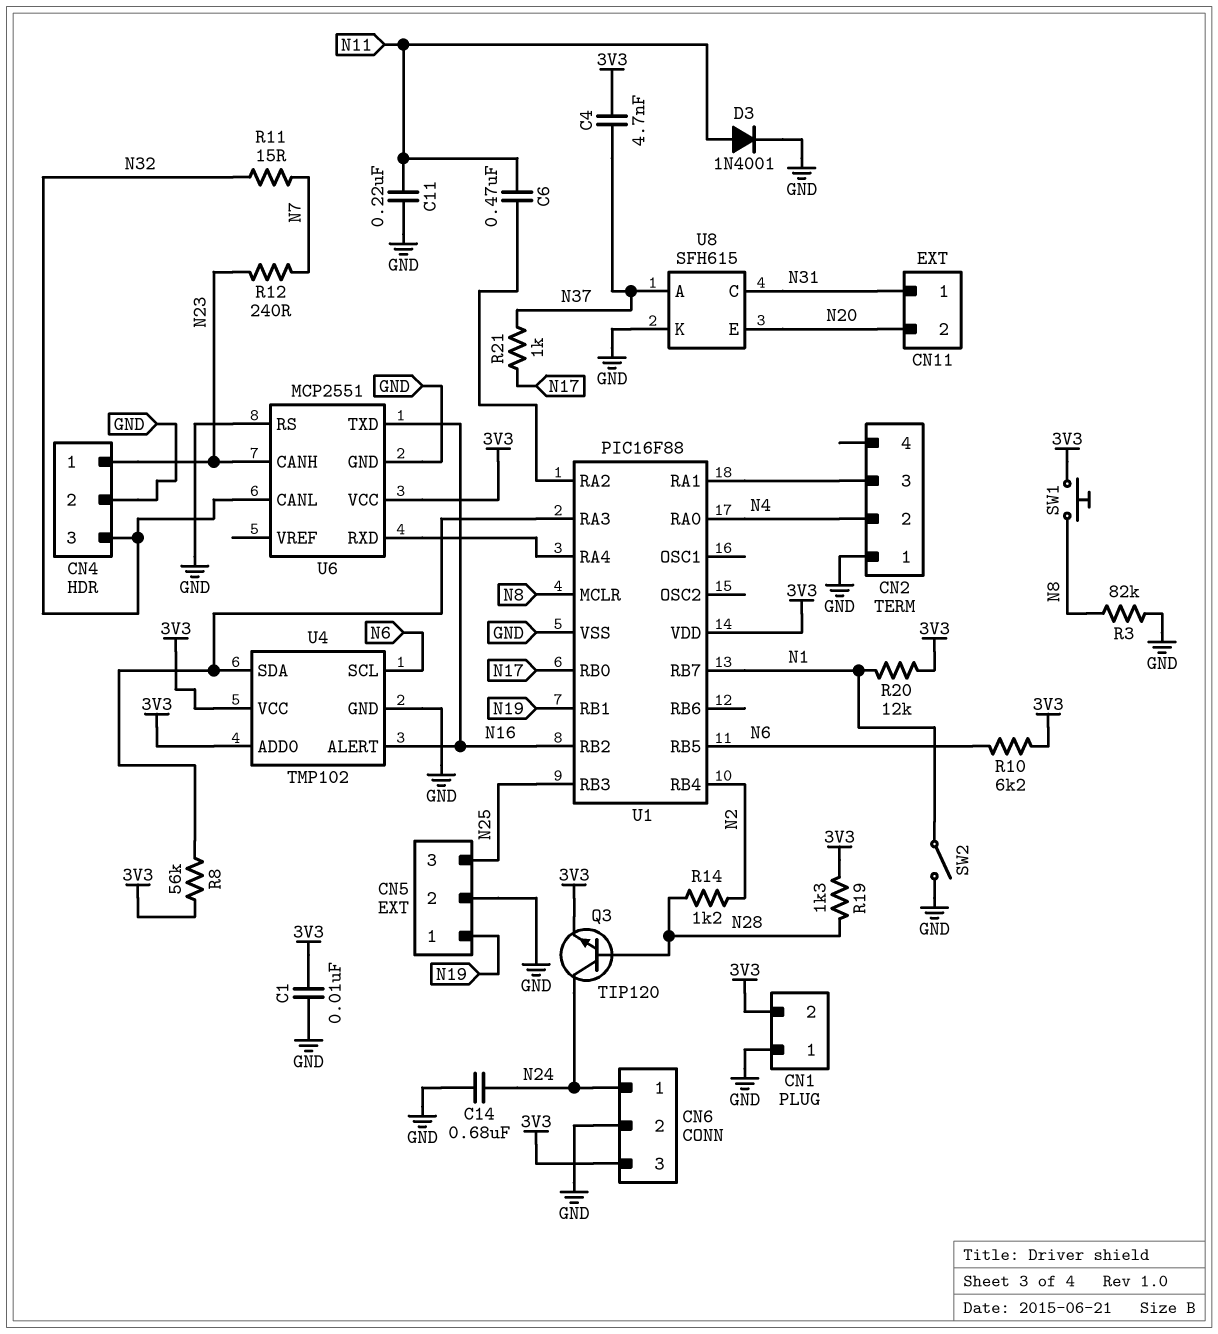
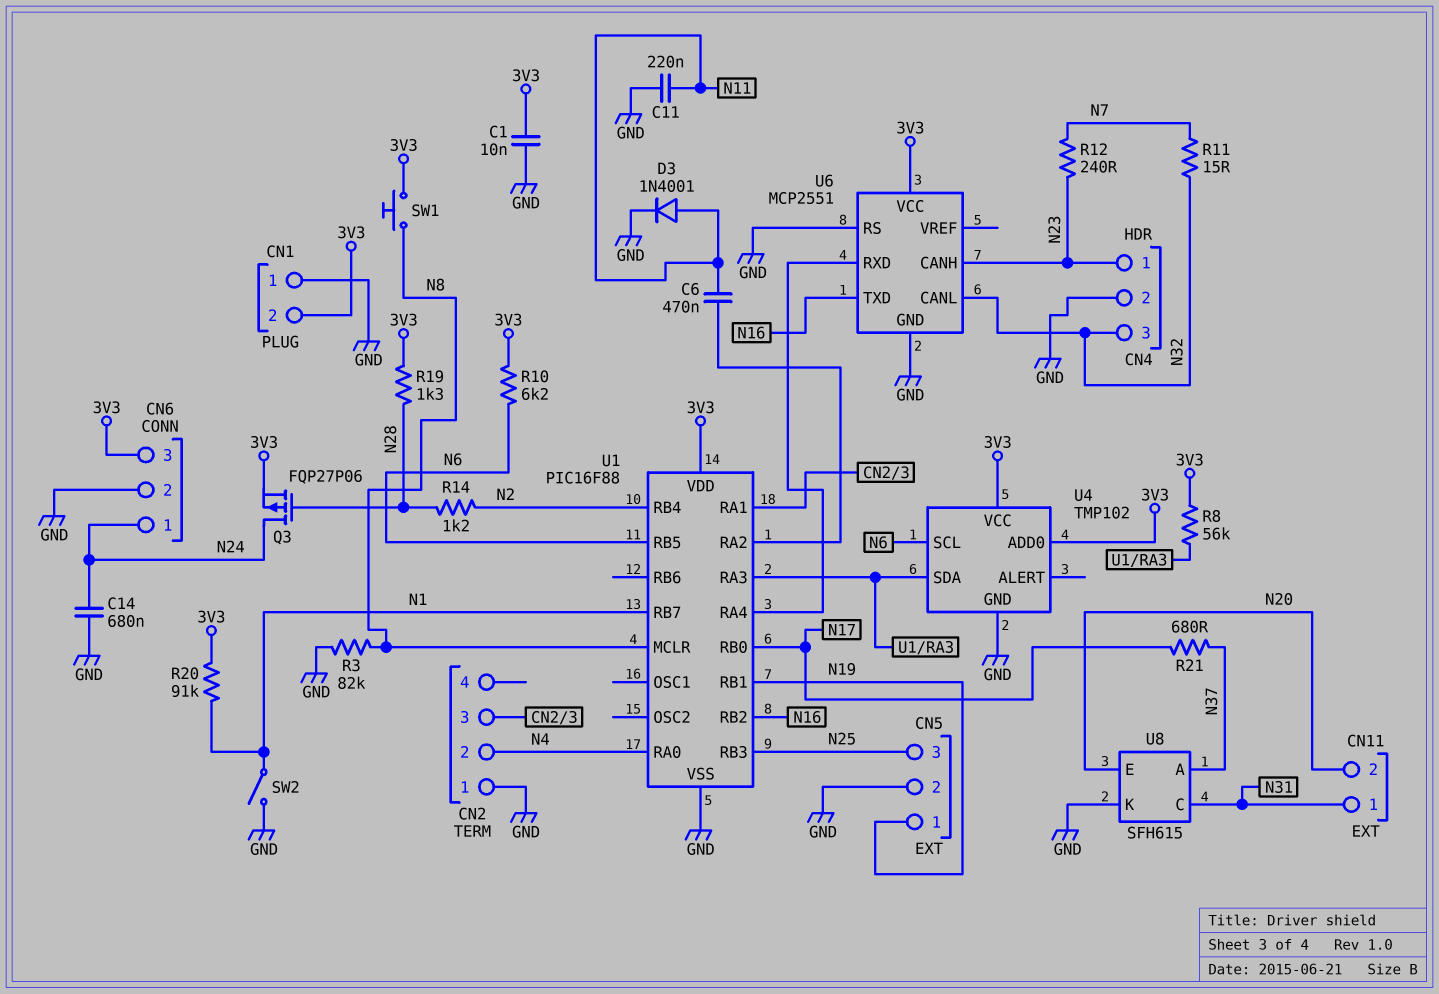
C4: 4.7nF (3V3, N37) -> none
Q3: NPN TIP120 (B N28, C N24, E 3V3) -> PMOS FQP27P06 (G N28, D N24, S 3V3)
R20: 12k (3V3, N1) -> 91k (3V3, N1)
R21: 1k (N17, N37) -> 680 (N17, N37)
U4 pin ALERT: N16 -> none

